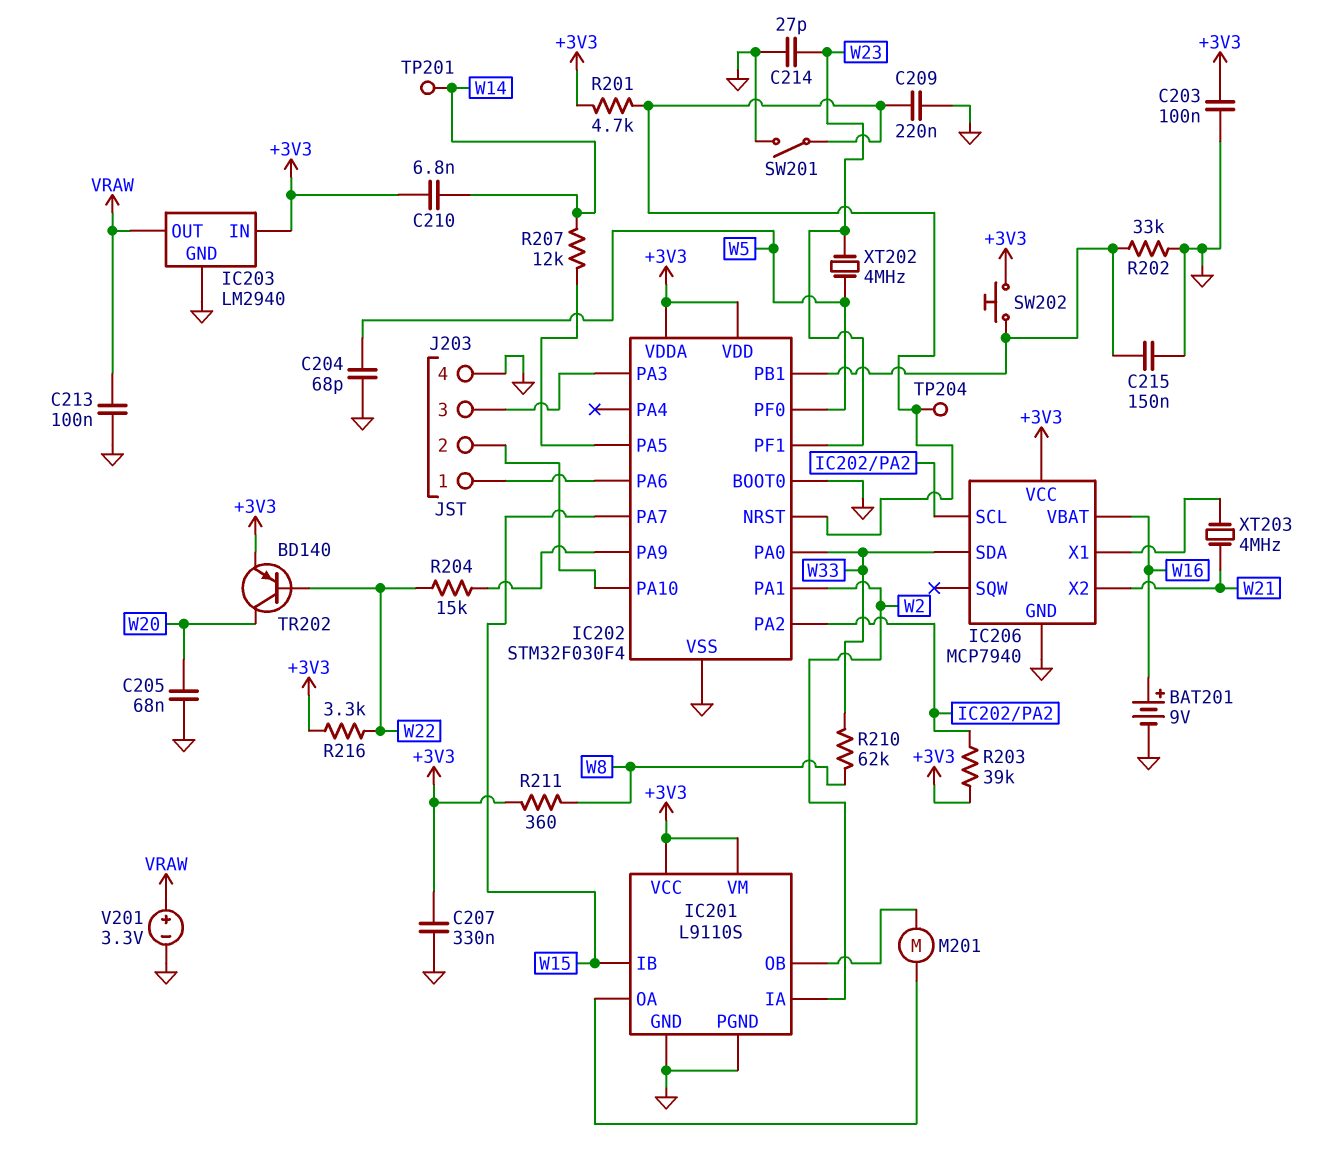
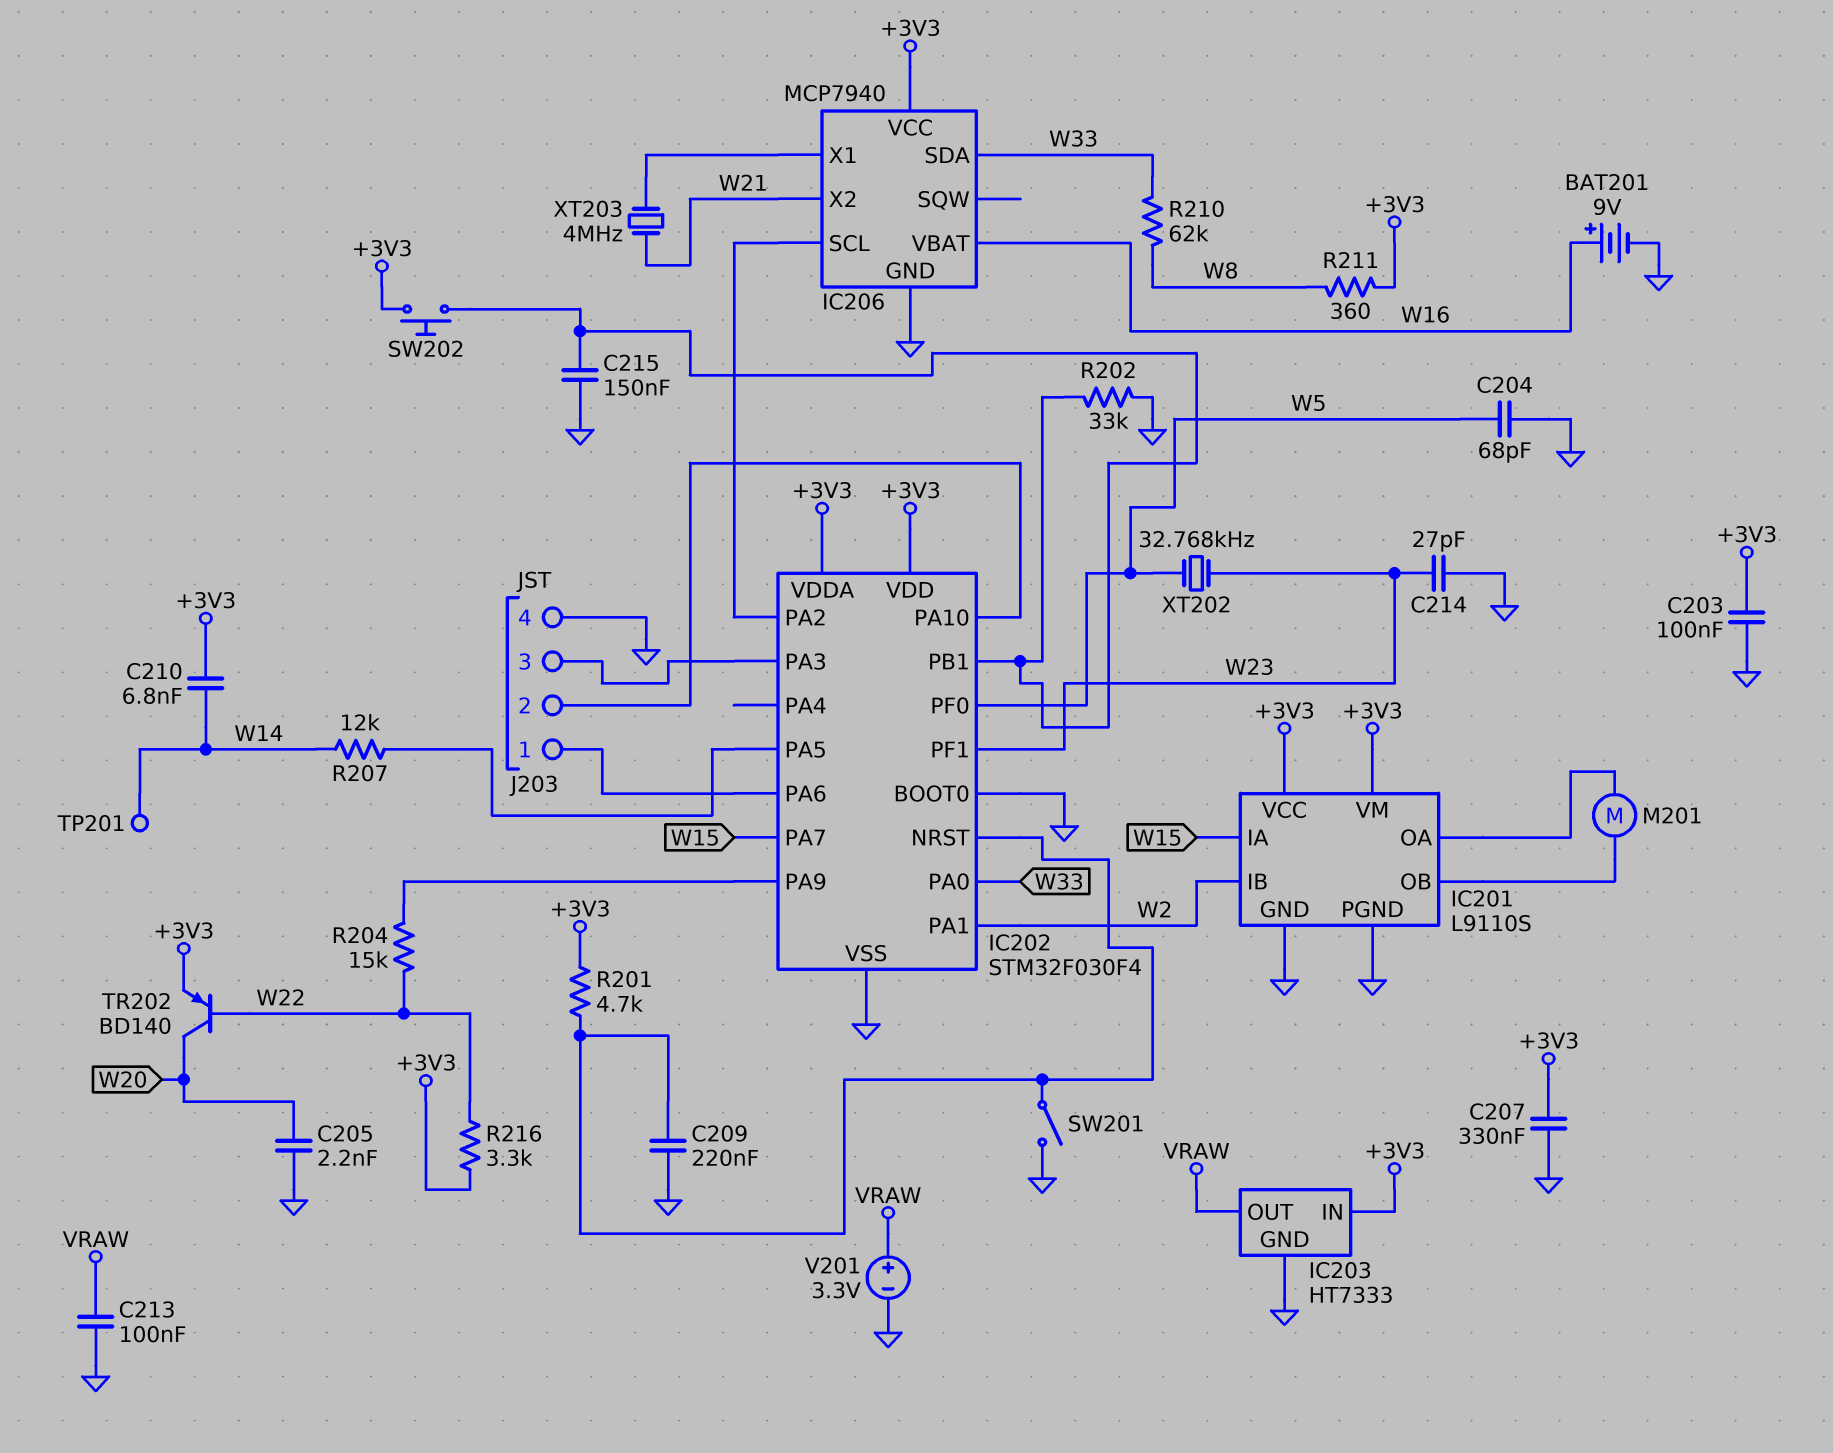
C205: 68nF (GND, W20) -> 2.2nF (GND, W20)
IC201 pin IA: W2 -> W15
IC201 pin IB: W15 -> W2
IC203: LM2940 -> HT7333
R203: 39k (+3V3, IC202/PA2) -> none
TP204: test point (IC202/NRST) -> none
XT202: 4MHz (W5, W23) -> 32.768kHz (W5, W23)

